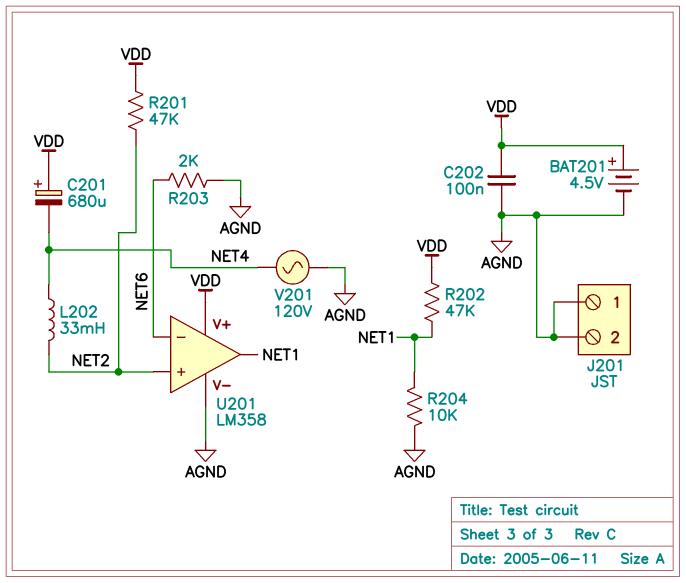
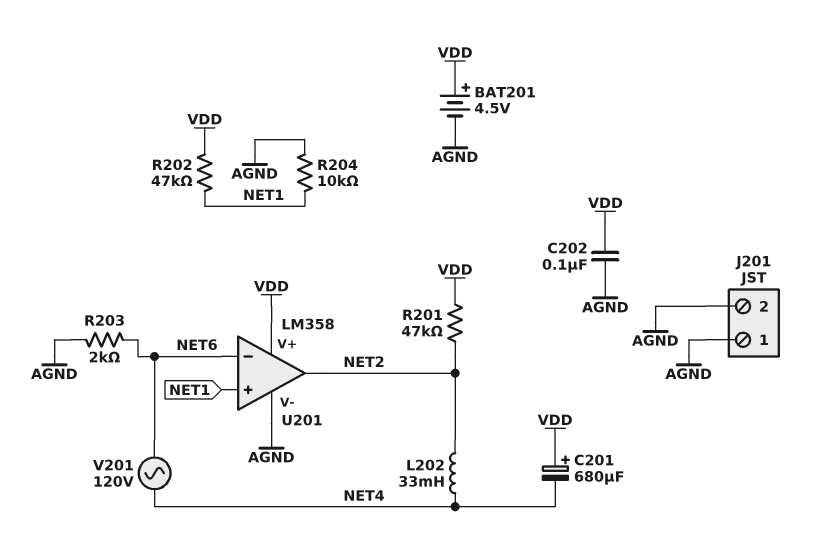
U201 pin in+: NET2 -> NET1
U201 pin out: NET1 -> NET2
V201: AC 120V (AGND, NET4) -> AC 120V (NET4, NET6)

